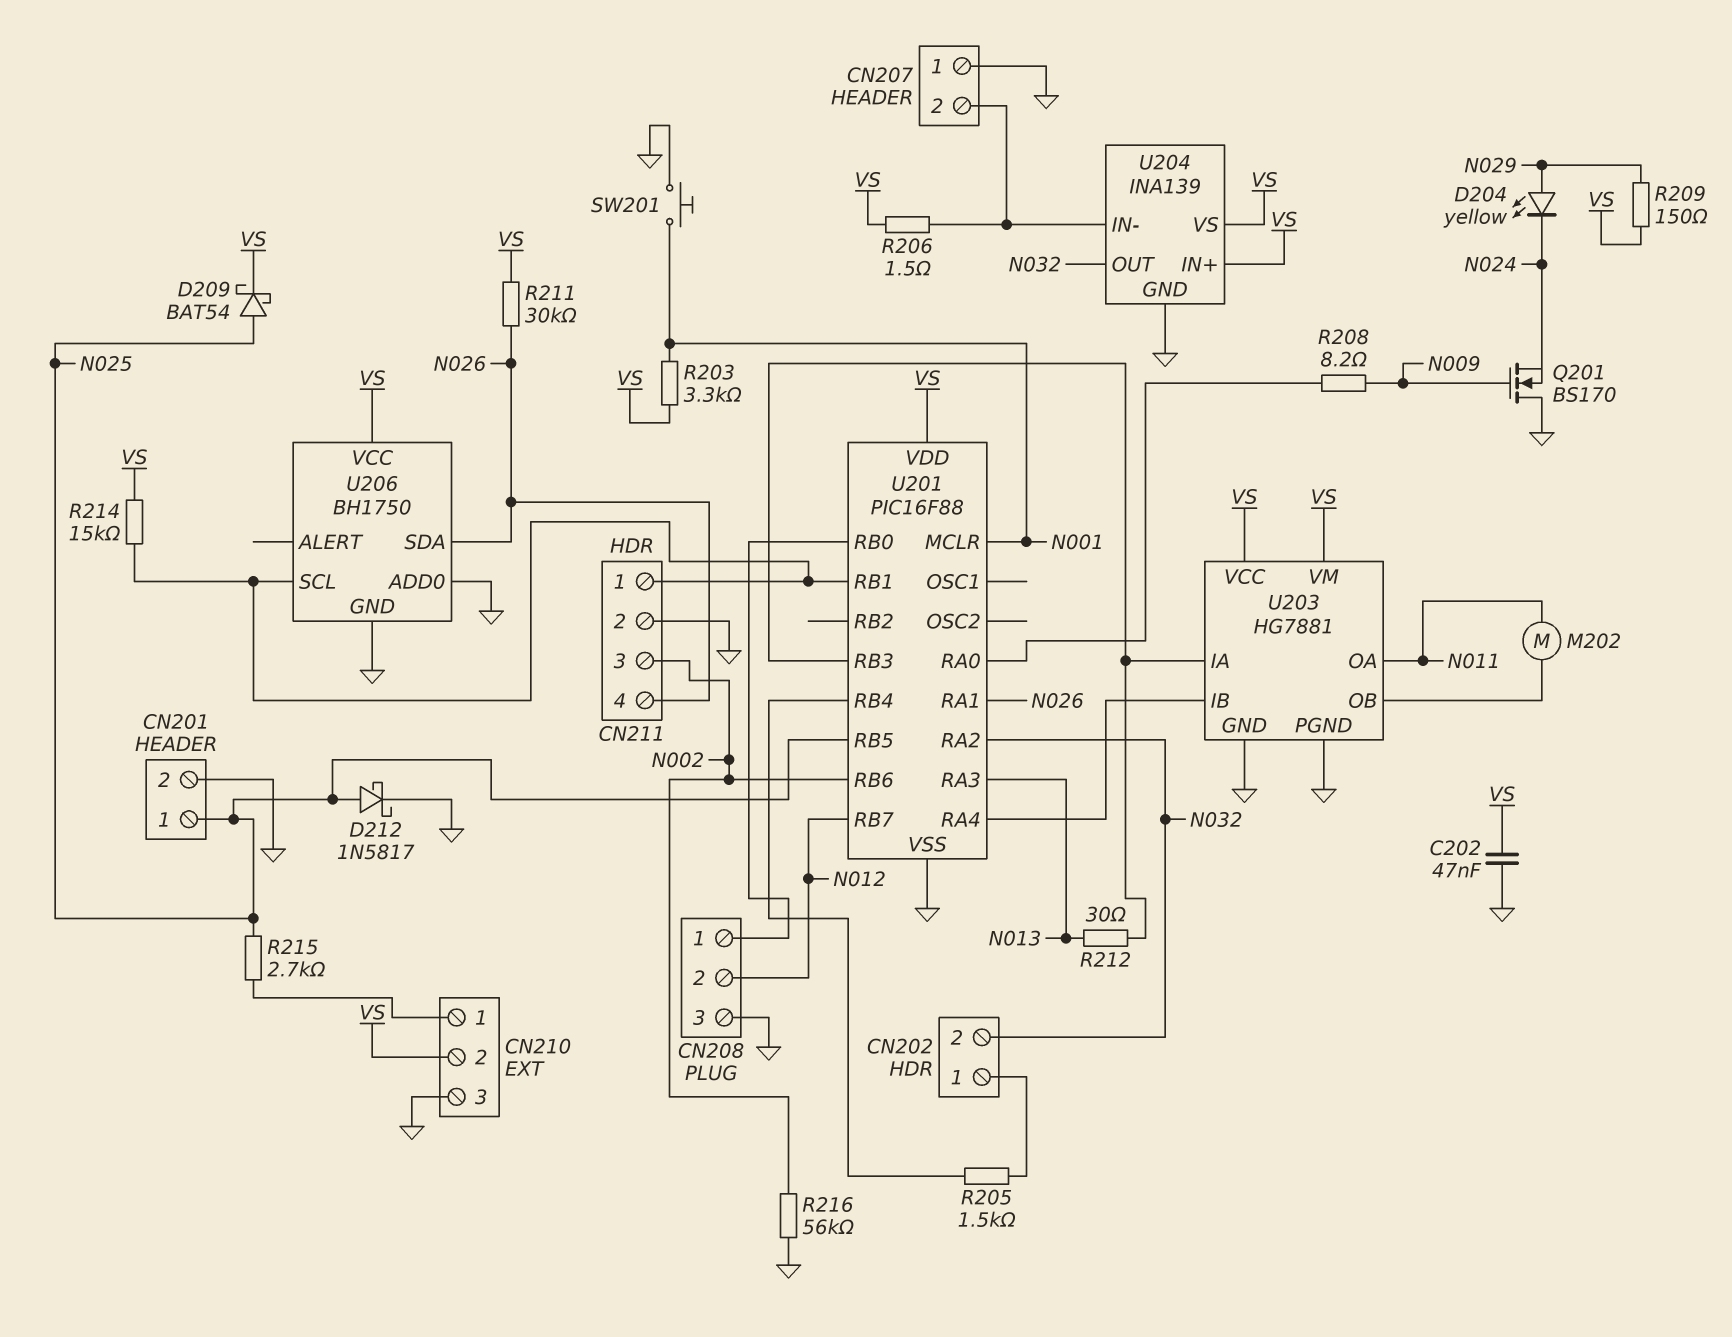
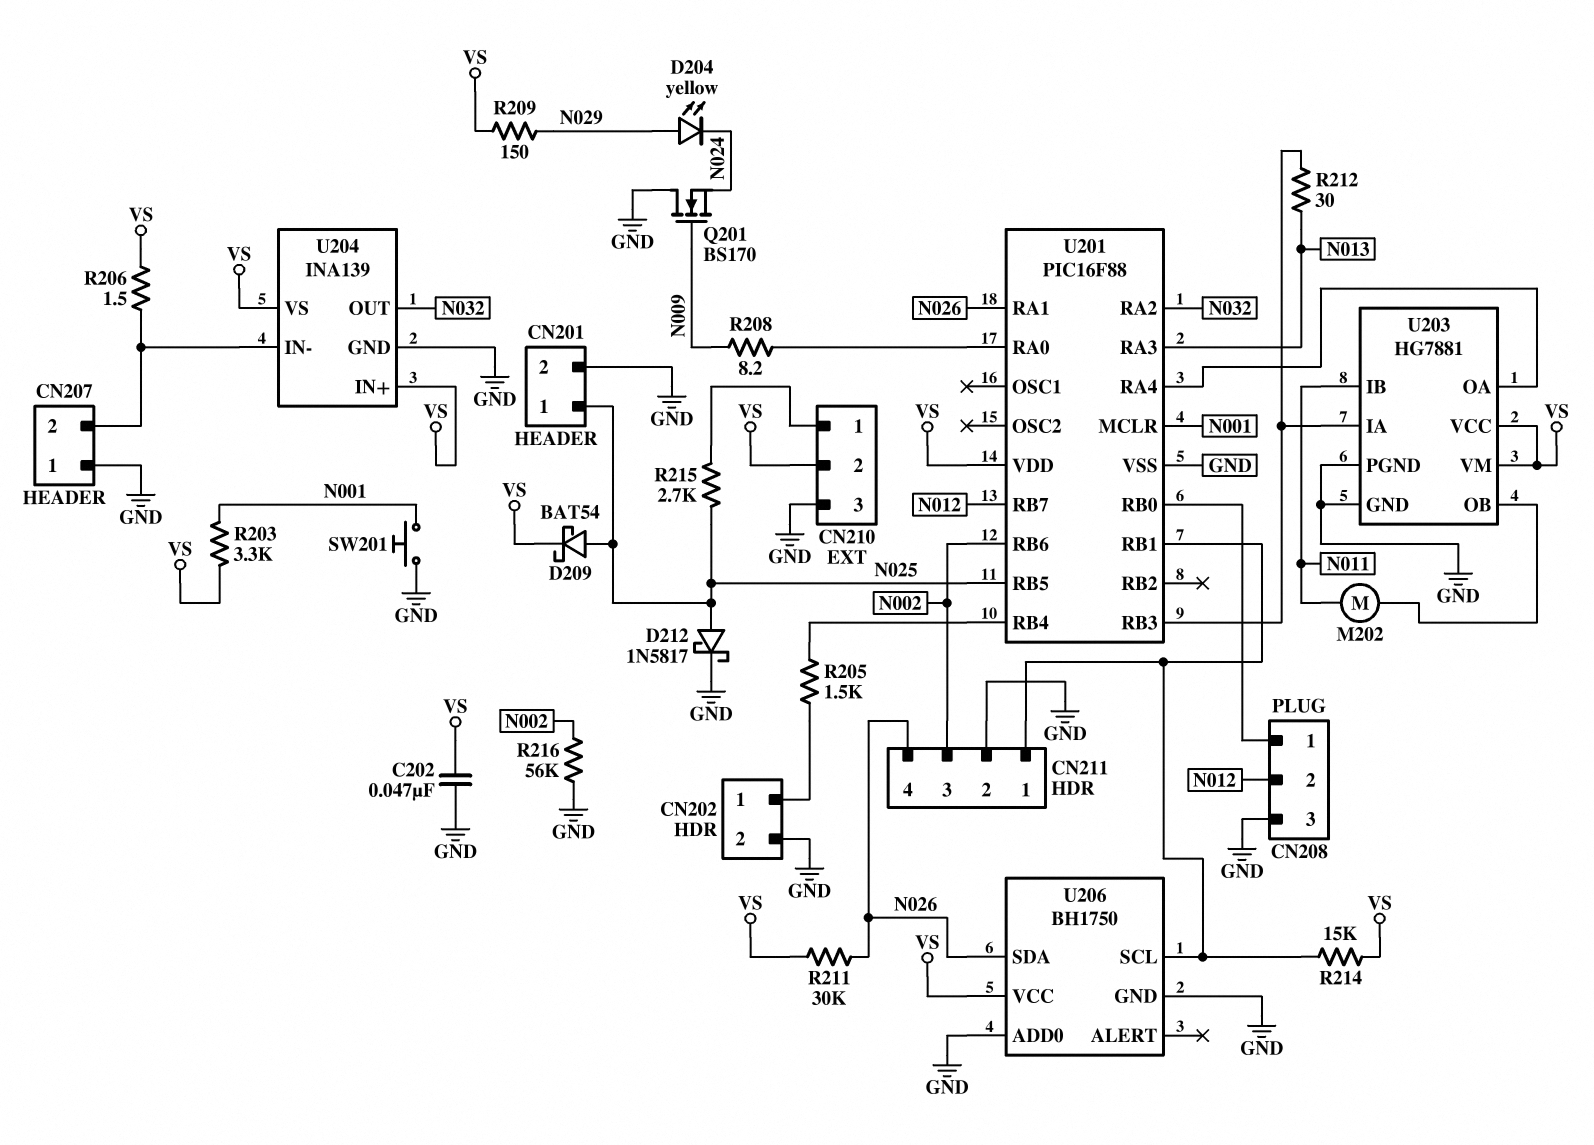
CN202 pin 2: N032 -> GND
U203 pin IB: U201/RA4 -> N011
U203 pin OA: N011 -> U201/RA4

